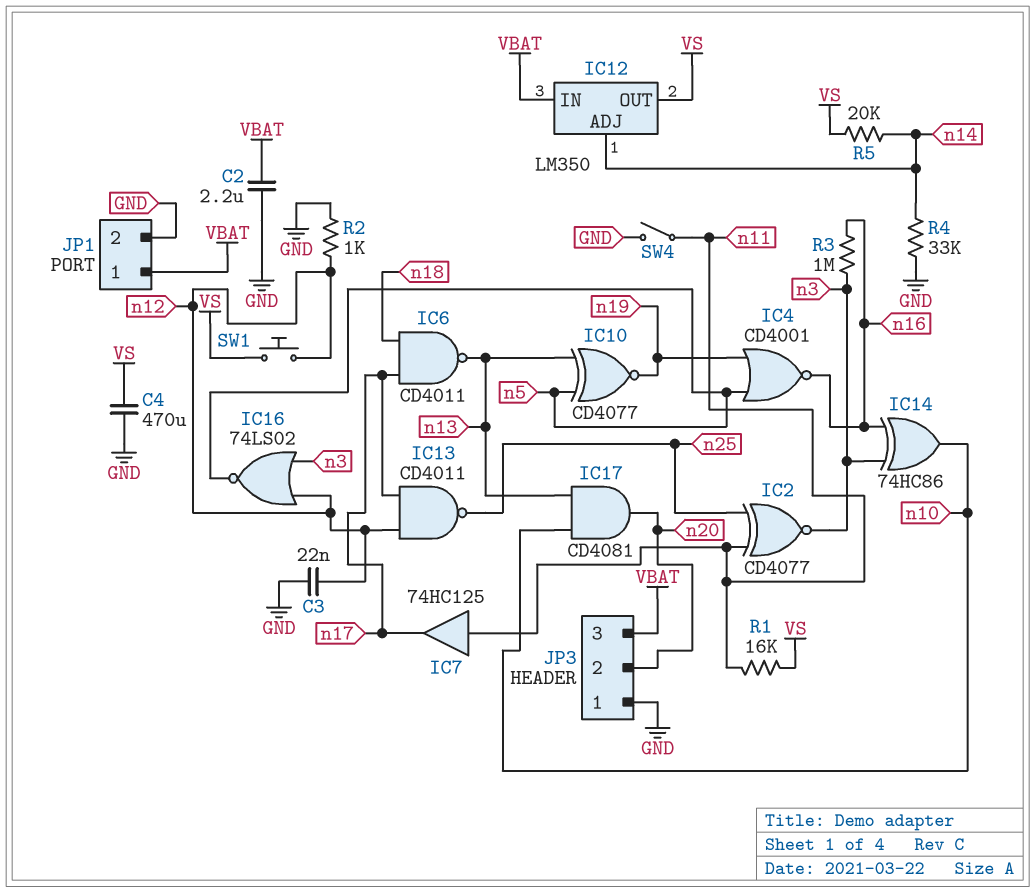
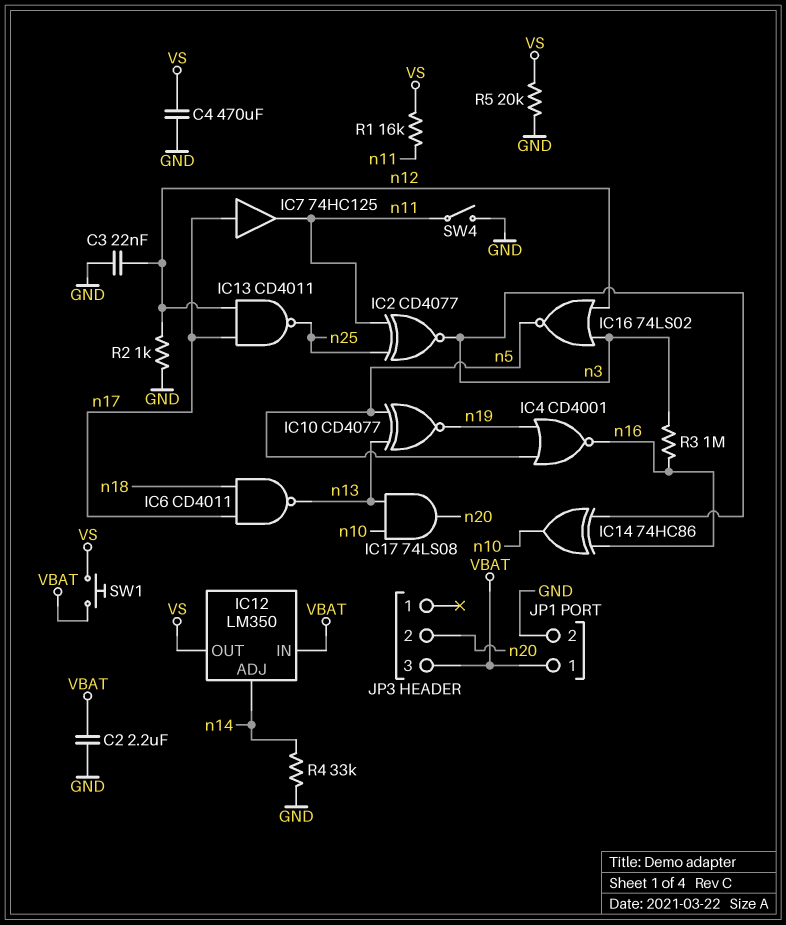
IC7: buffer 74HC125 (in n11, out n17) -> buffer 74HC125 (in n17, out n11)
IC17: AND CD4081 (in n10, in n13, out n20) -> AND 74LS08 (in n10, in n13, out n20)
JP3 pin 1: GND -> none
R5: 20k (VS, n14) -> 20k (GND, VS)
SW1: button (VS, n12) -> button (VBAT, VS)

